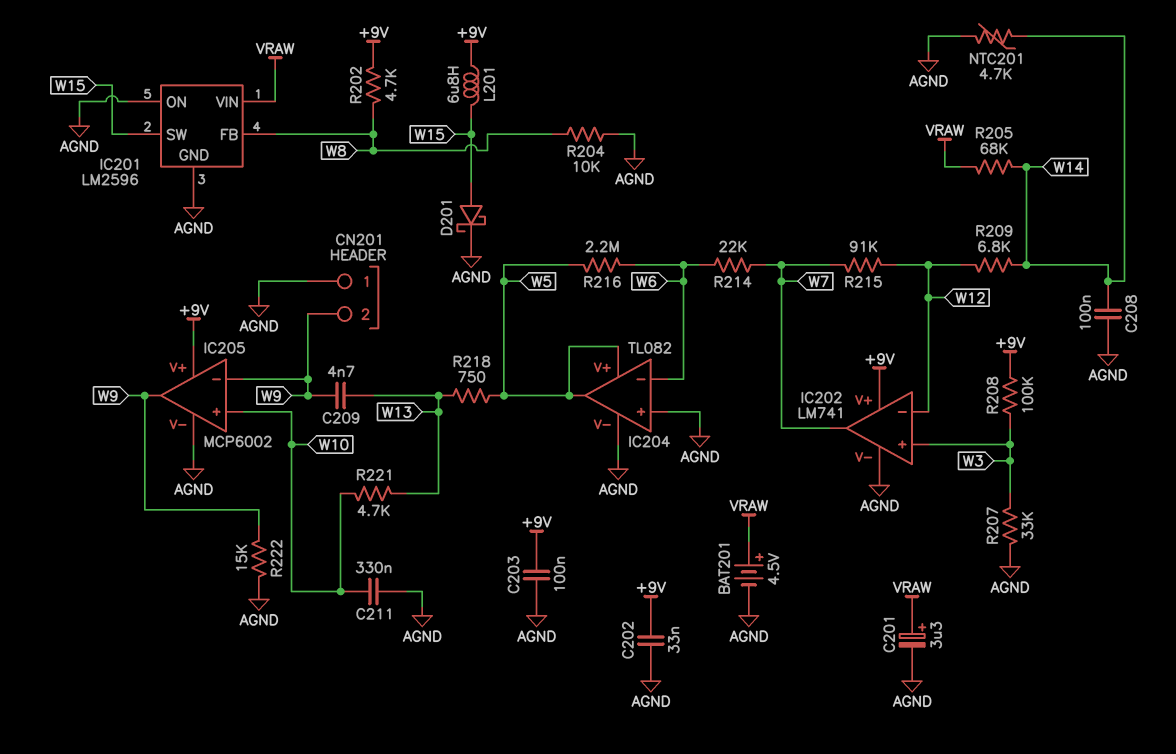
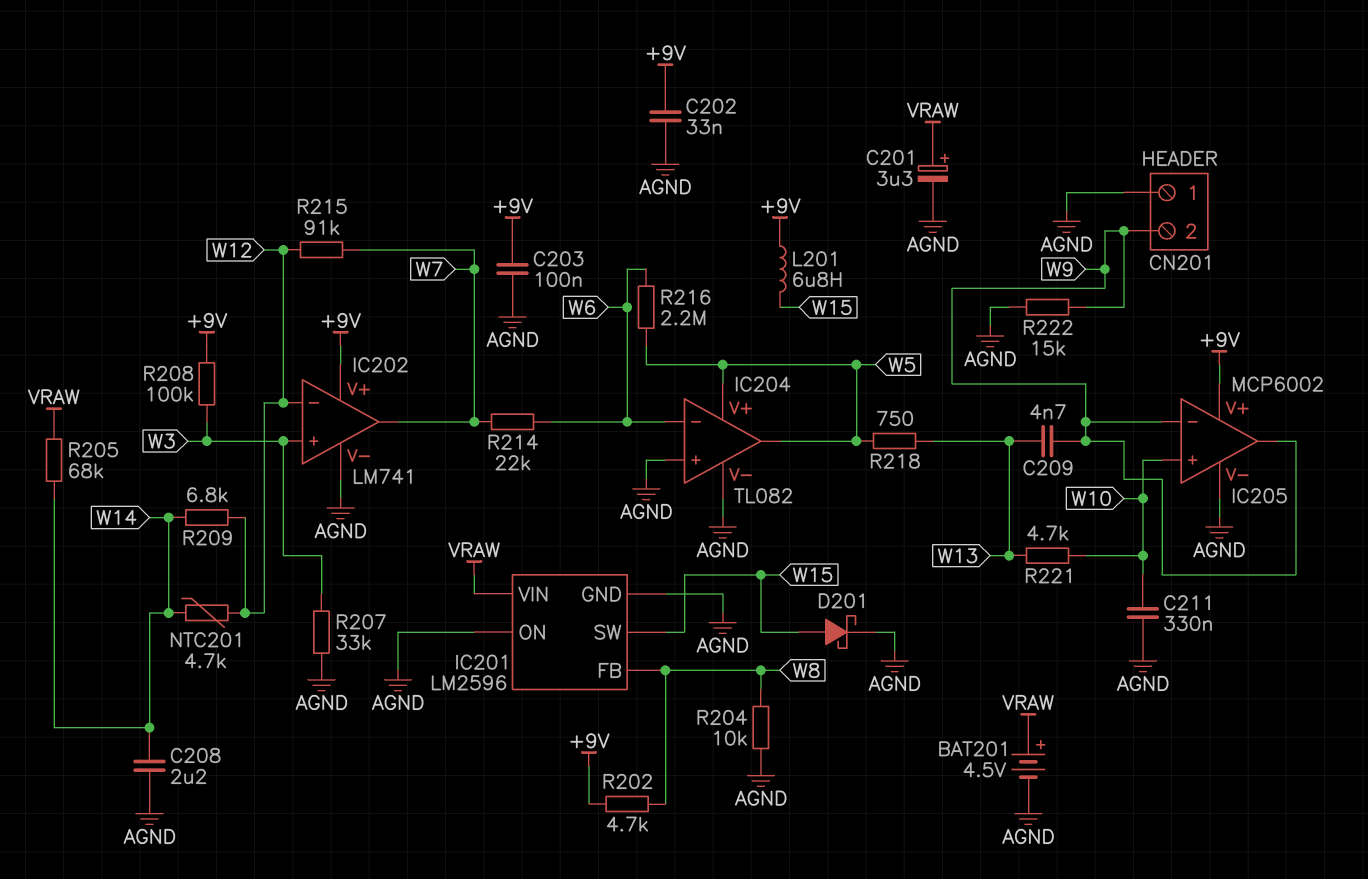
C208: 100nF (AGND, W14) -> 2.2uF (AGND, W14)
NTC201: 4.7k (AGND, W14) -> 4.7k (W12, W14)

